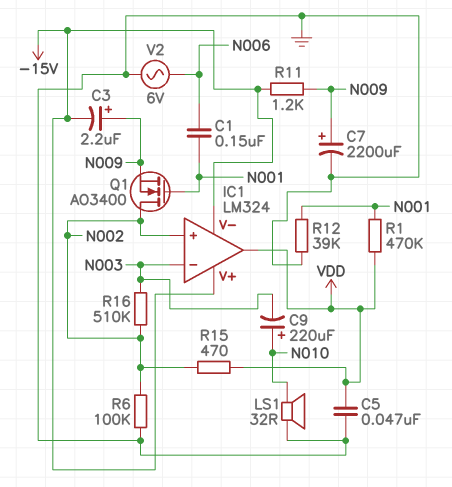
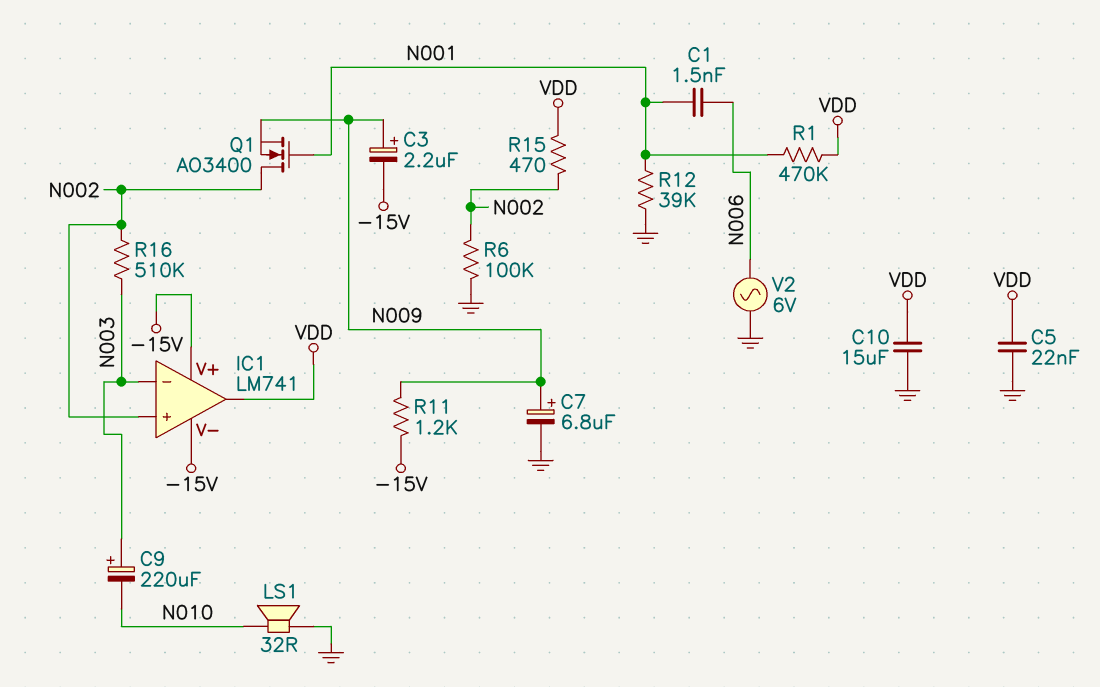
C1: 150nF (N001, N006) -> 1.5nF (N001, N006)
C5: 47nF (GND, VDD) -> 22nF (GND, VDD)
C7: 2200uF (plus N009, minus GND) -> 6.8uF (plus N009, minus GND)
C9: 220uF (plus N010, minus N003) -> 220uF (plus N003, minus N010)
C10: none -> 15uF (GND, VDD)
IC1: LM324 -> LM741

